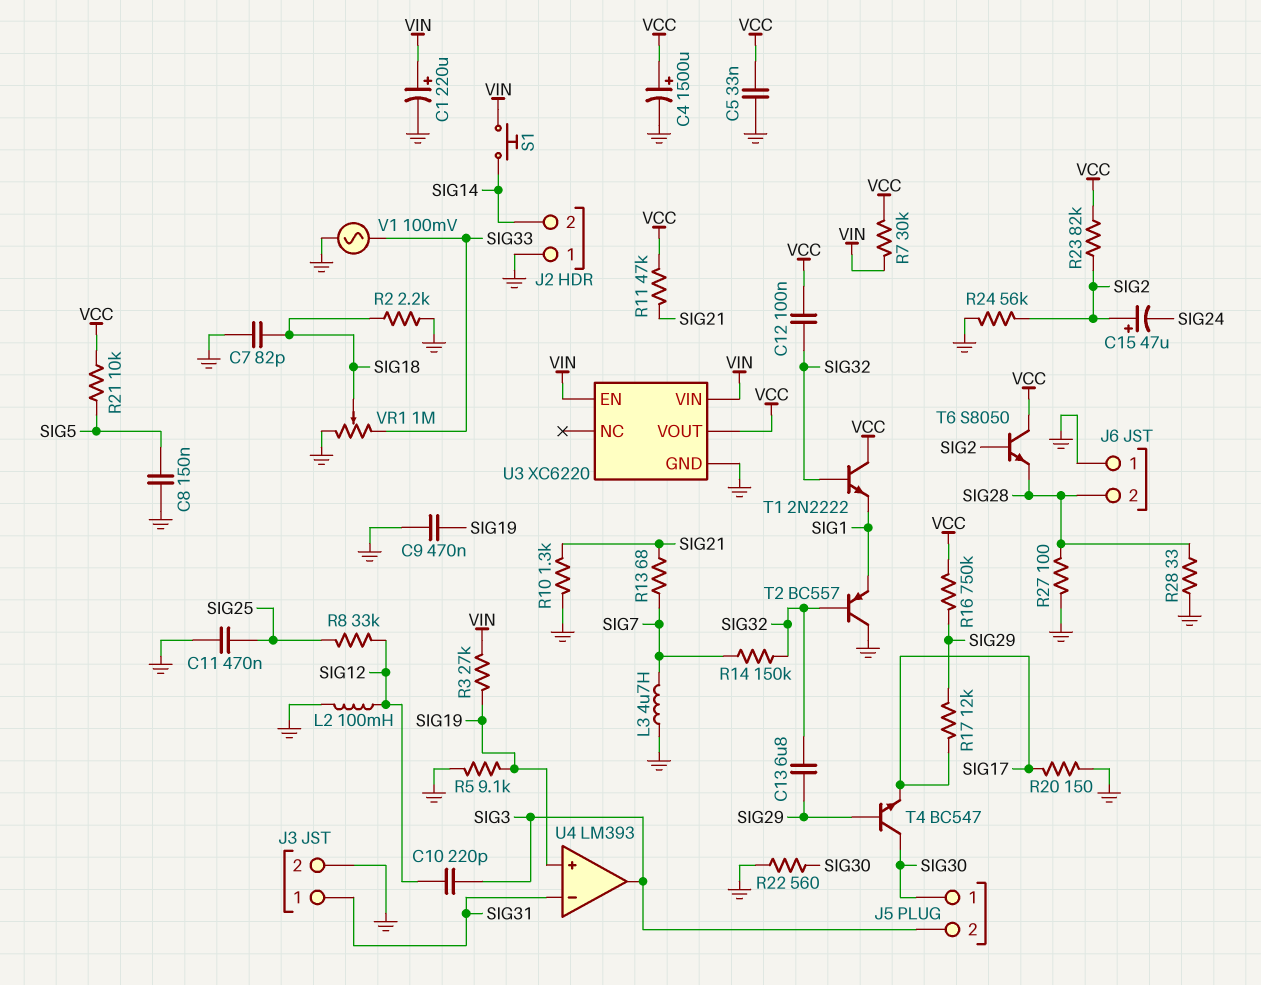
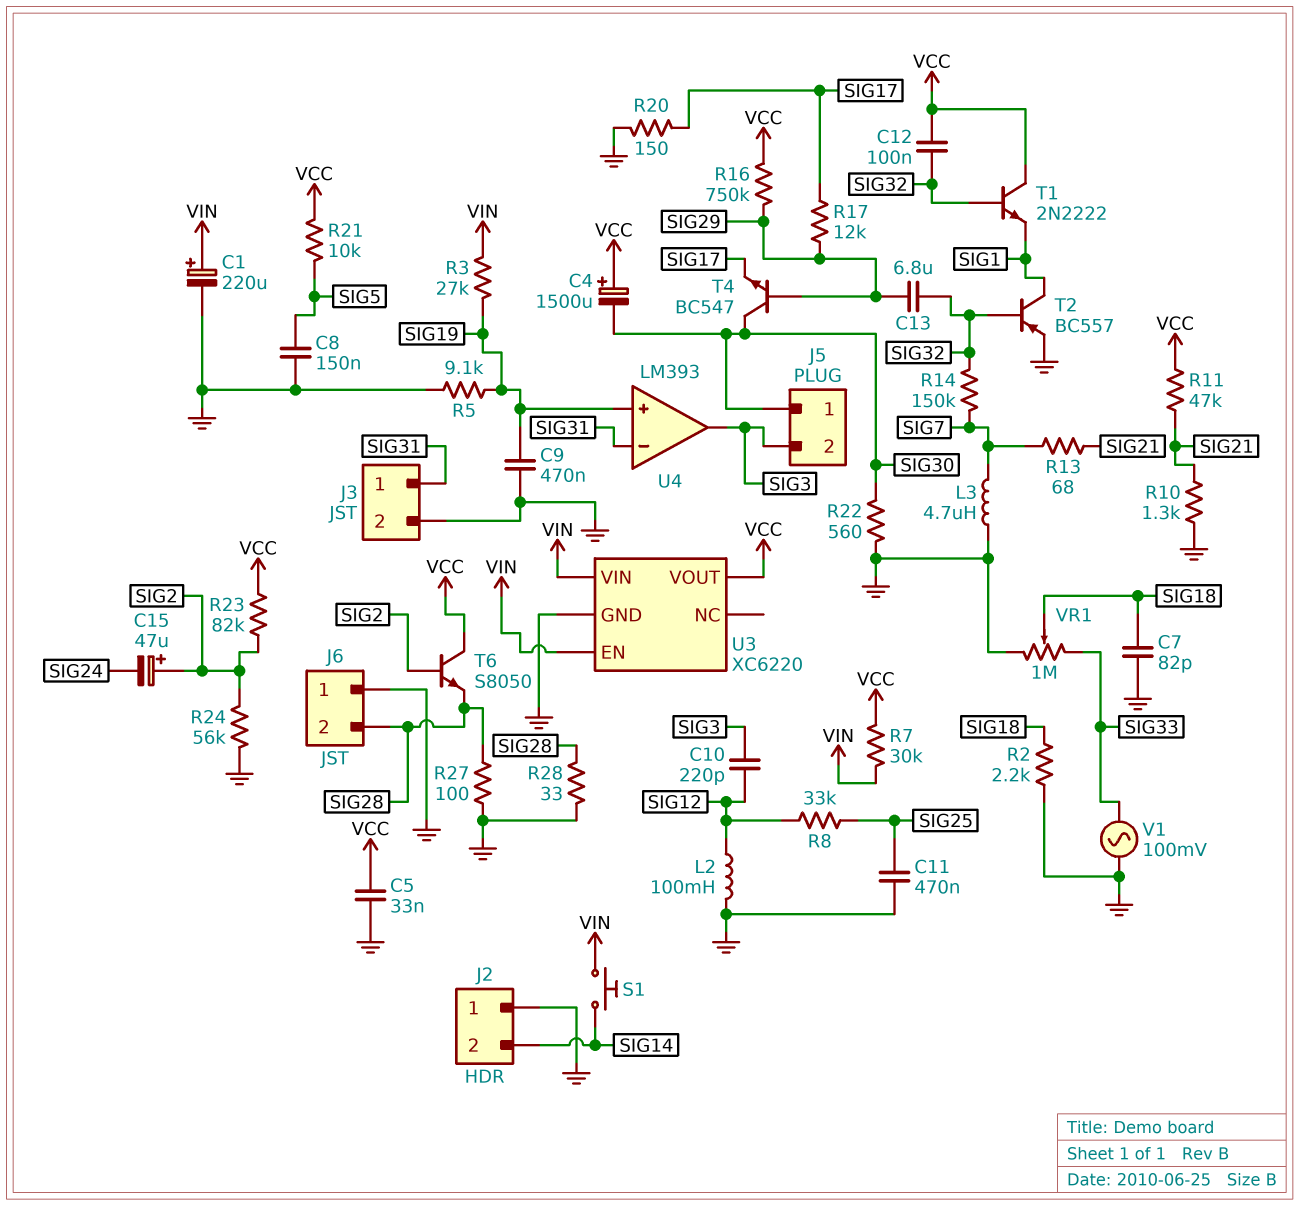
C4: 1500uF (plus VCC, minus GND) -> 1500uF (plus VCC, minus SIG30)
T2: PNP BC557 (B SIG32, C GND, E SIG1) -> PNP BC557 (B SIG32, C SIG1, E GND)

